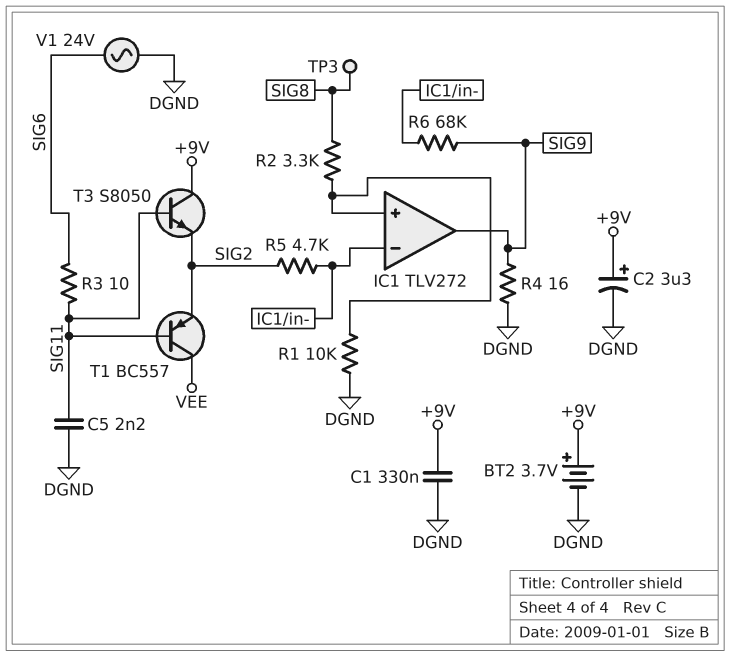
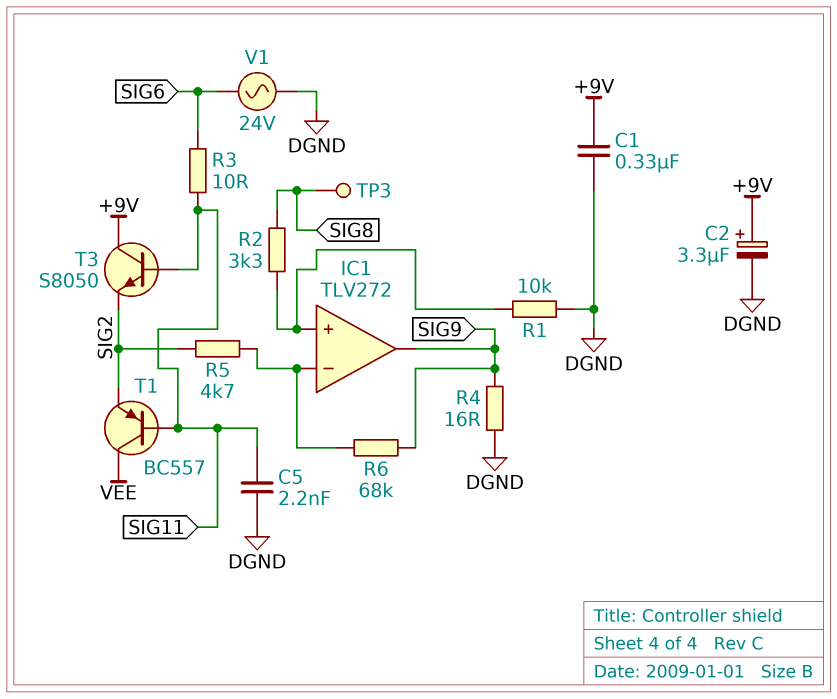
BT2: 3.7V (plus +9V, minus DGND) -> none

